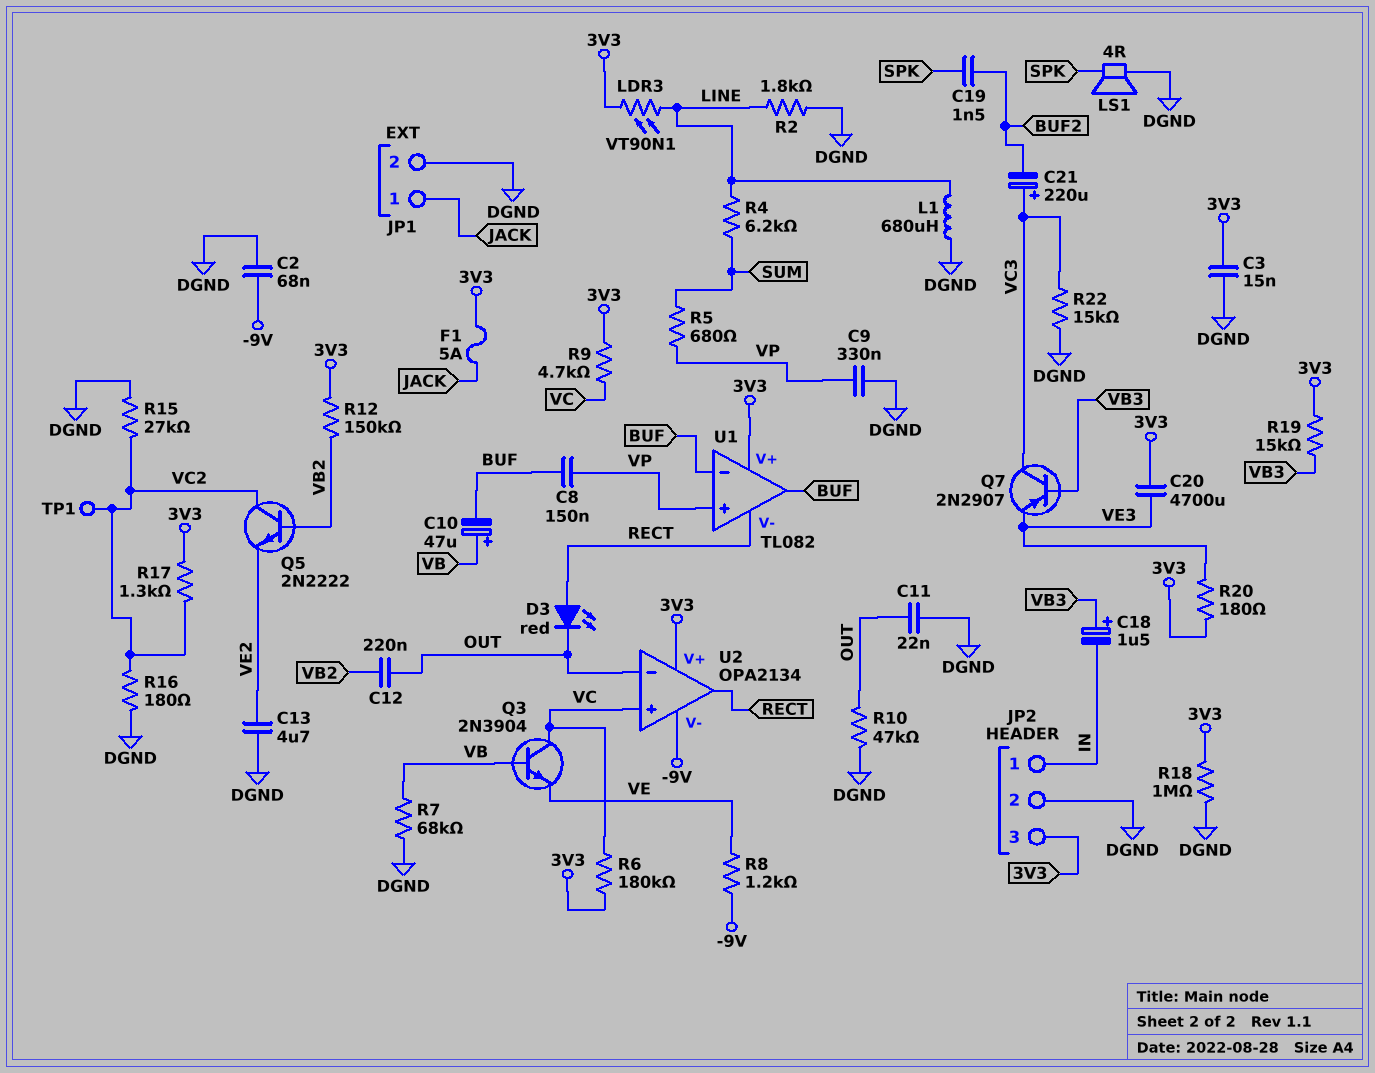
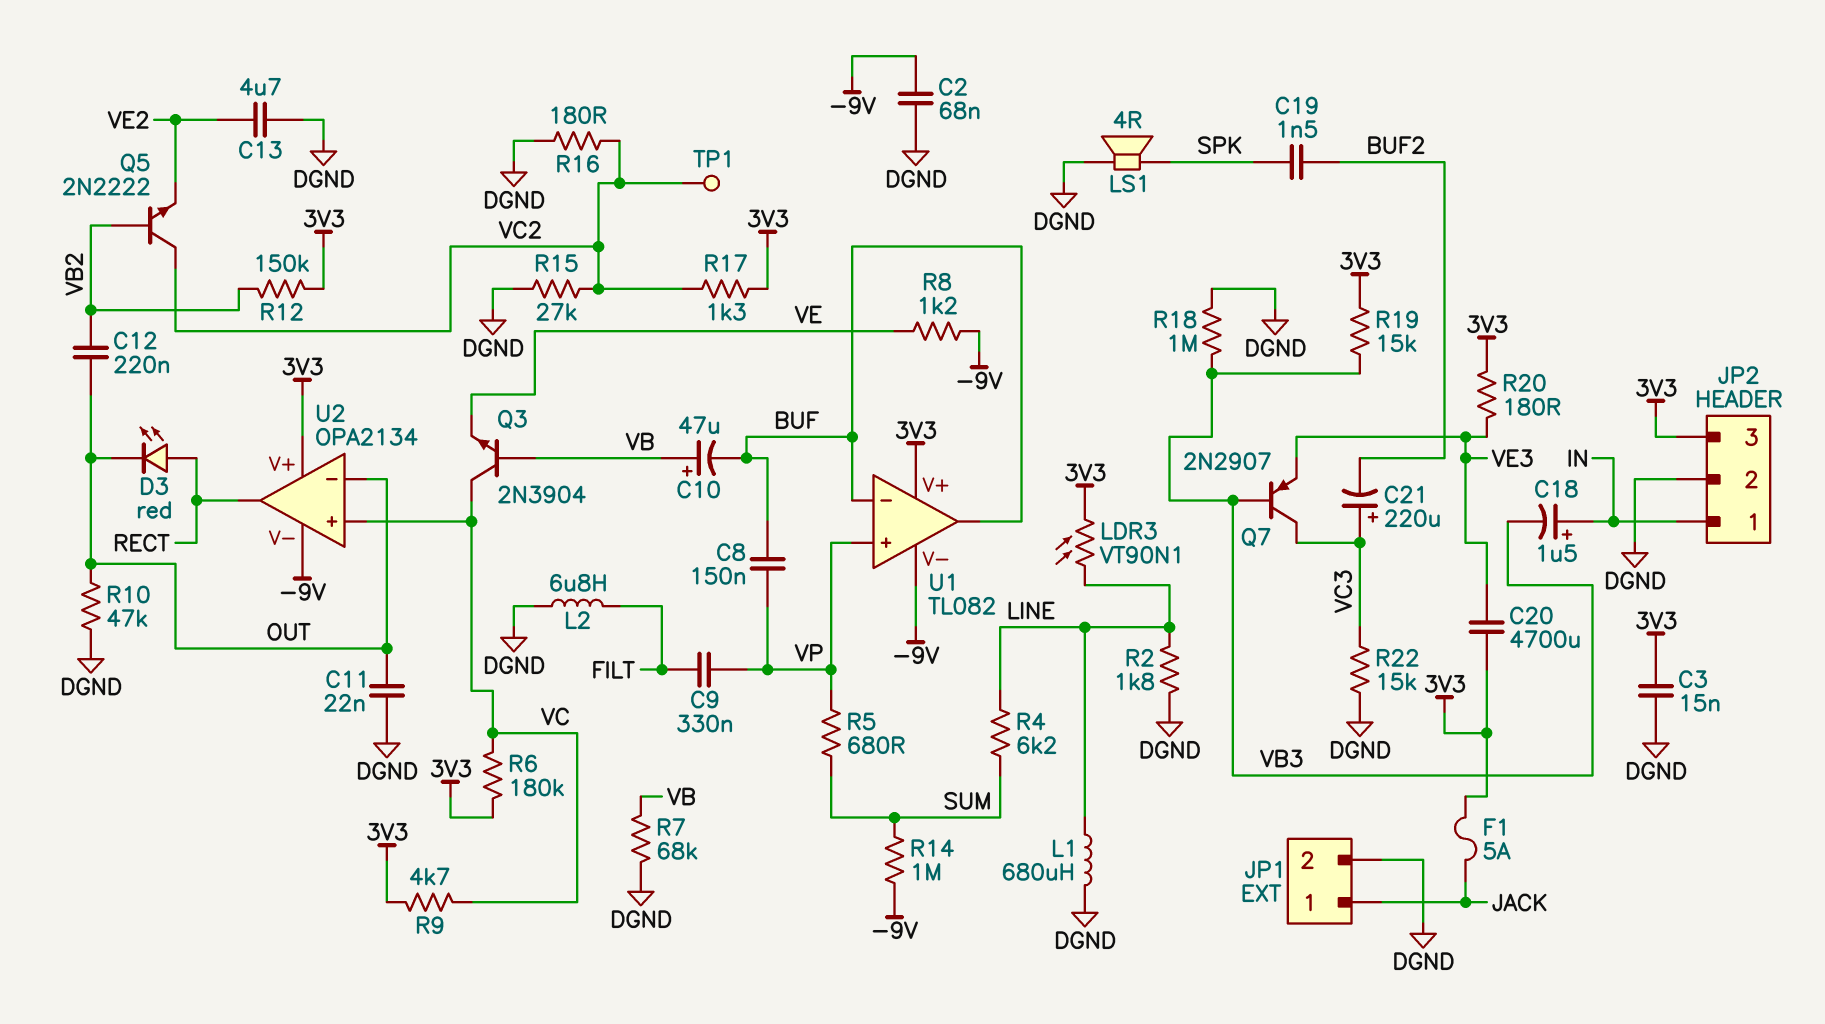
C9: 330nF (DGND, VP) -> 330nF (FILT, VP)
C18: 1.5uF (plus VB3, minus IN) -> 1.5uF (plus IN, minus VB3)
L2: none -> 6.8uH (DGND, FILT)
R14: none -> 1M (-9V, SUM)
R18: 1M (3V3, DGND) -> 1M (DGND, VB3)
U1 pin V-: RECT -> -9V

